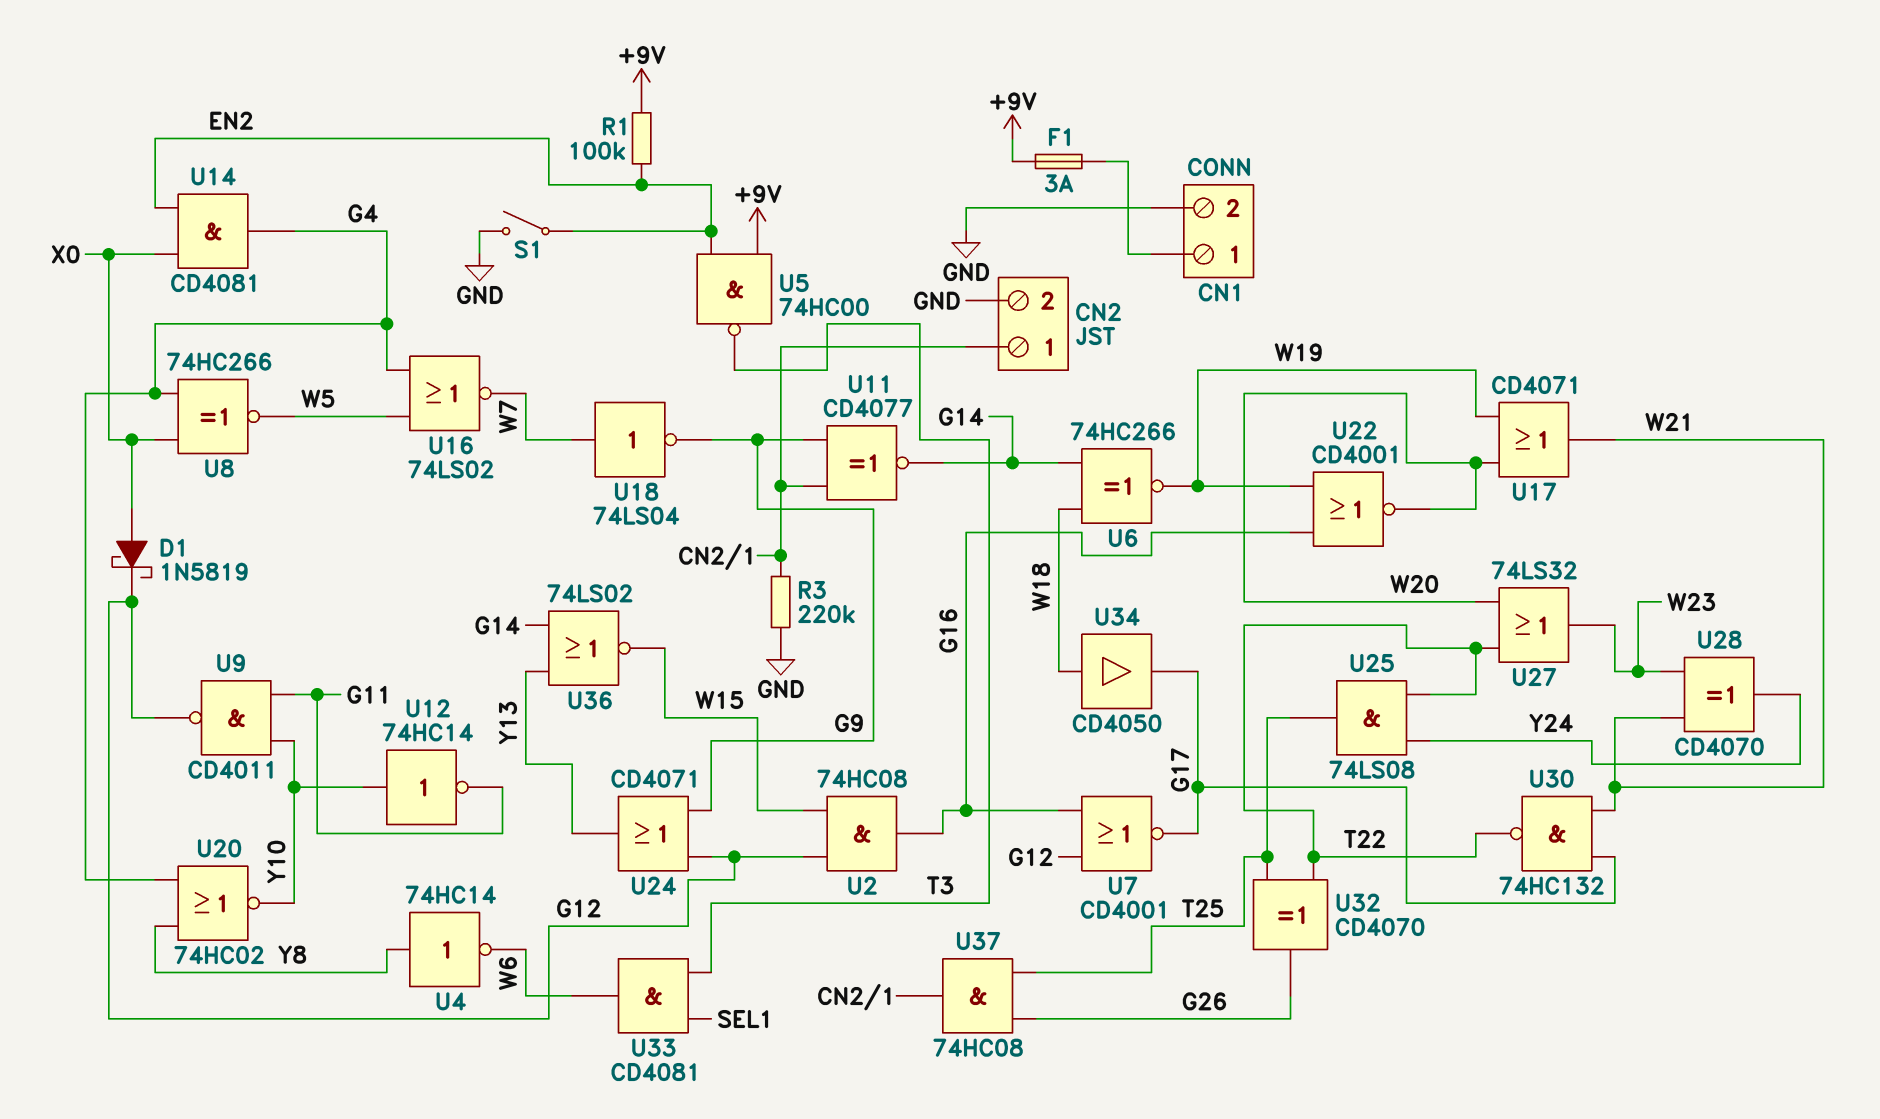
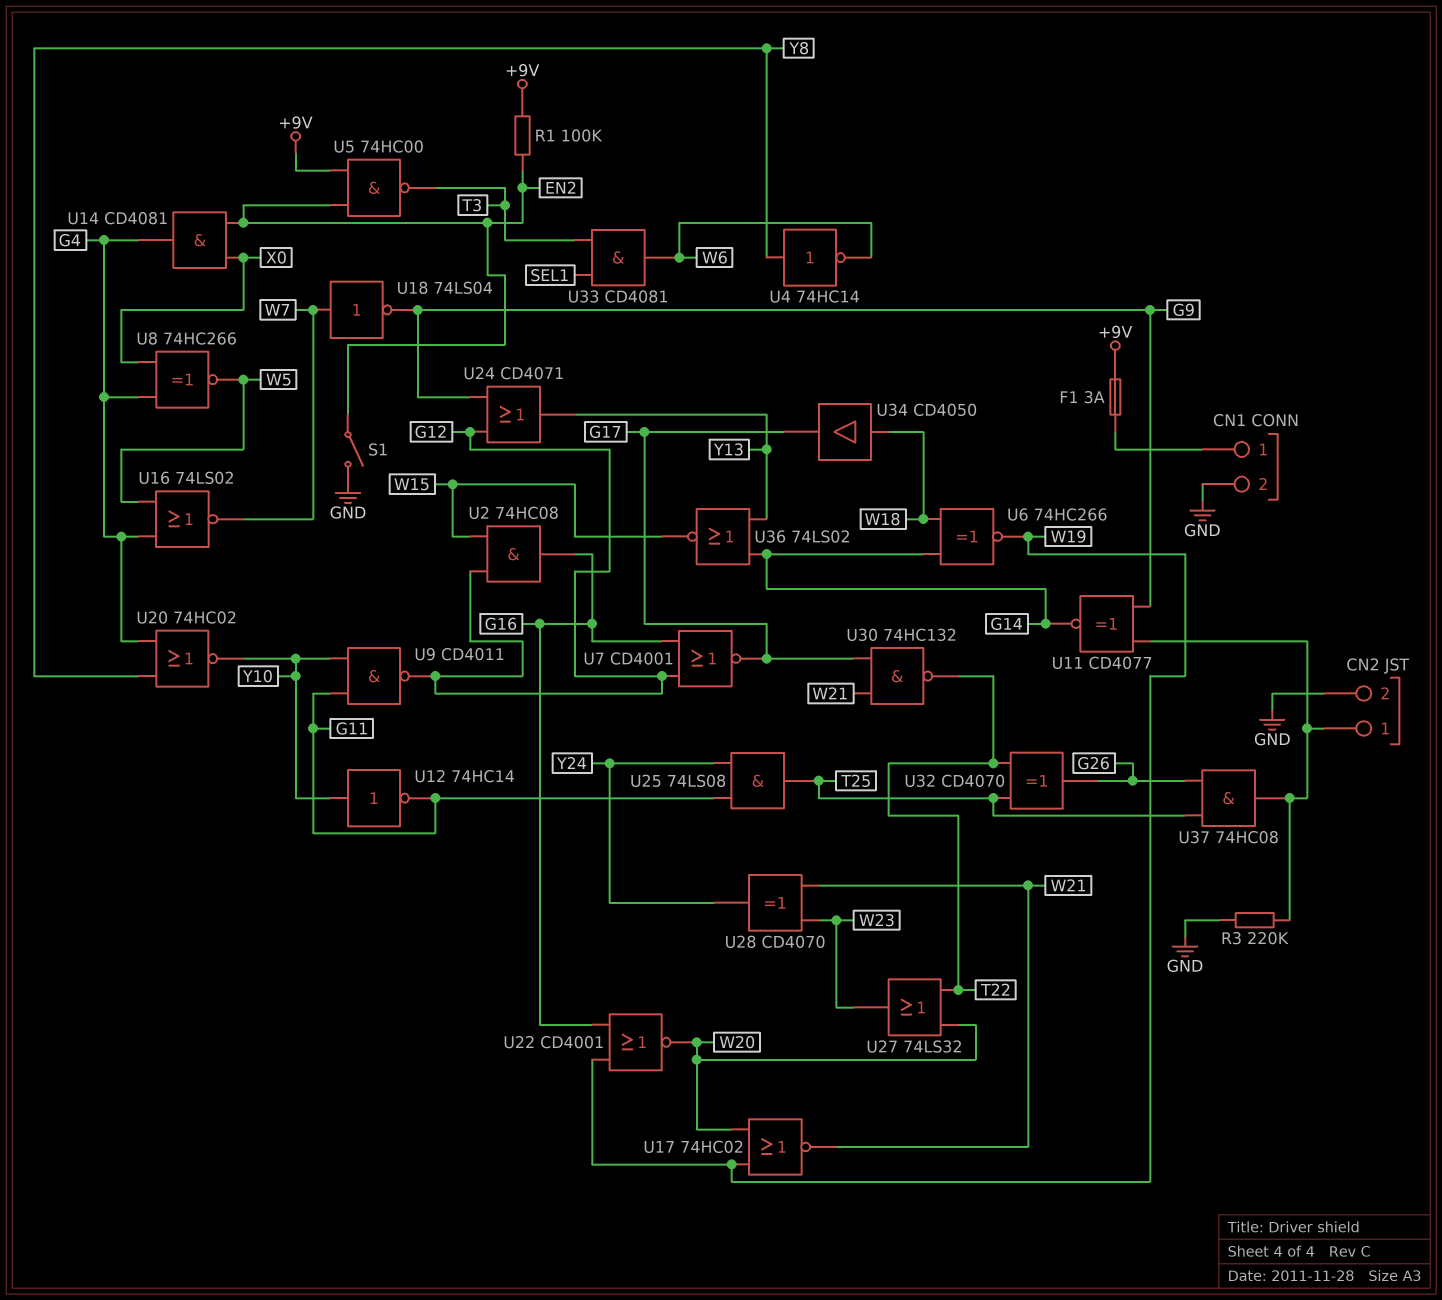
D1: schottky 1N5819 (A X0, K G12) -> none
U17: OR CD4071 (in W19, in W20, out W21) -> NOR 74HC02 (in W19, in W20, out W21)
U25: AND 74LS08 (in T22, in Y24, out T25) -> AND 74LS08 (in G11, in Y24, out T25)

